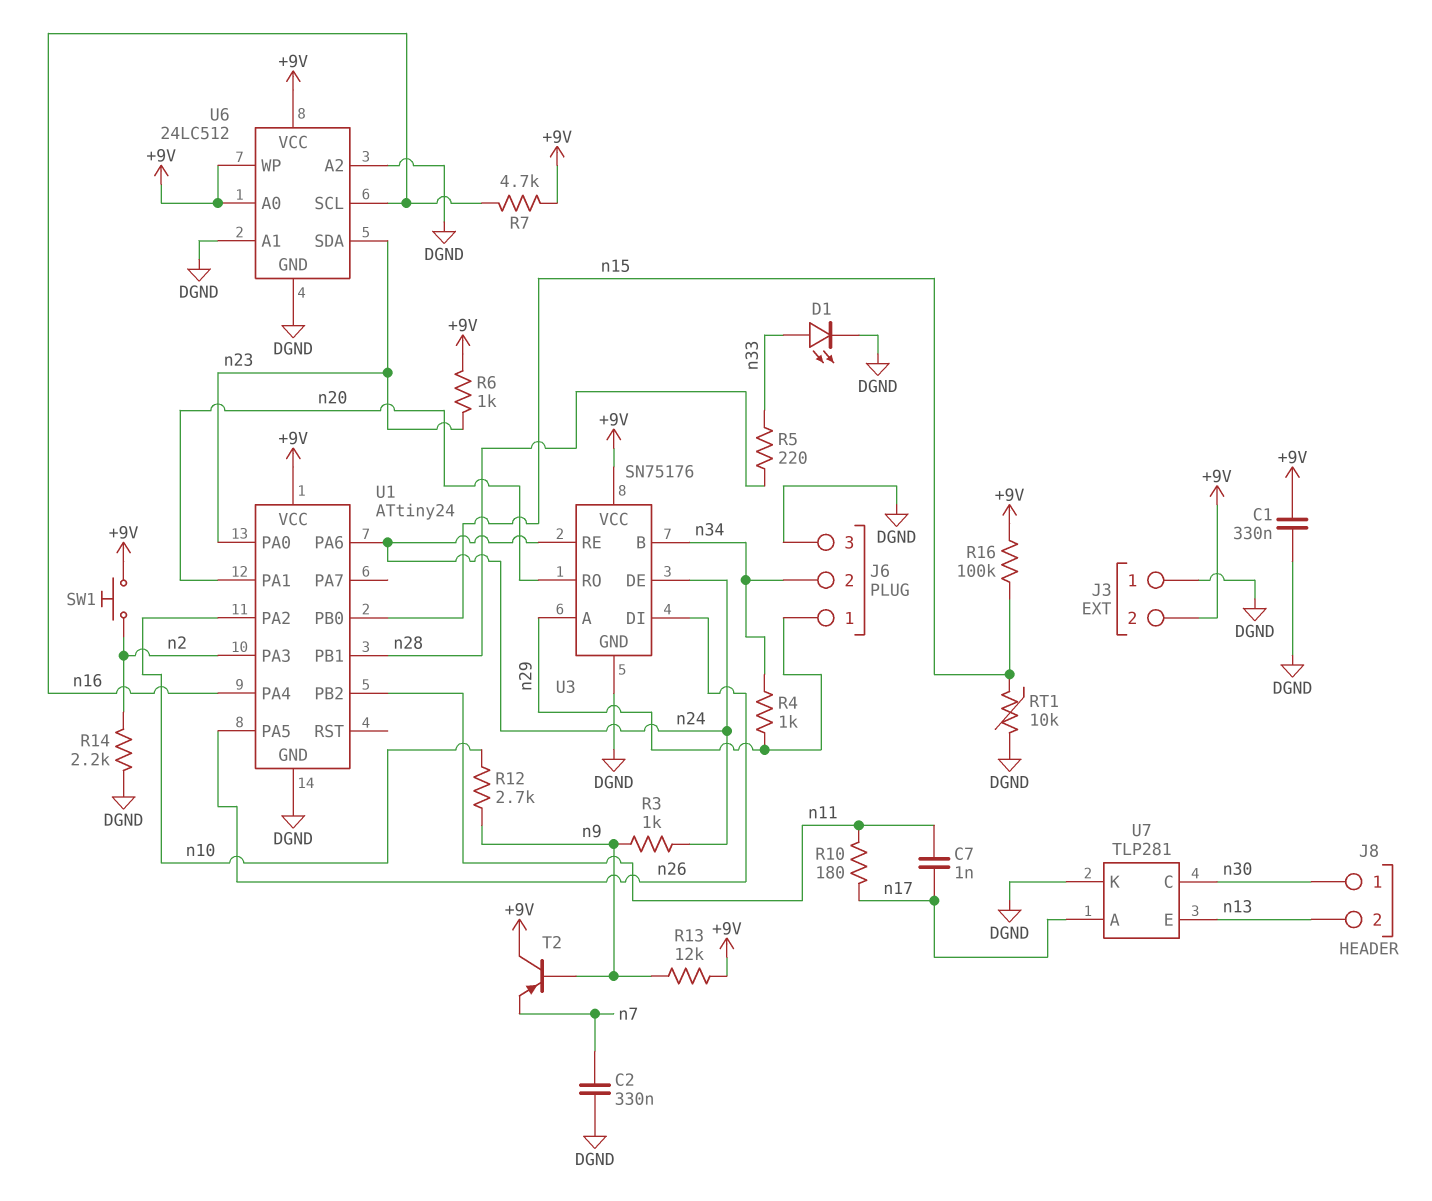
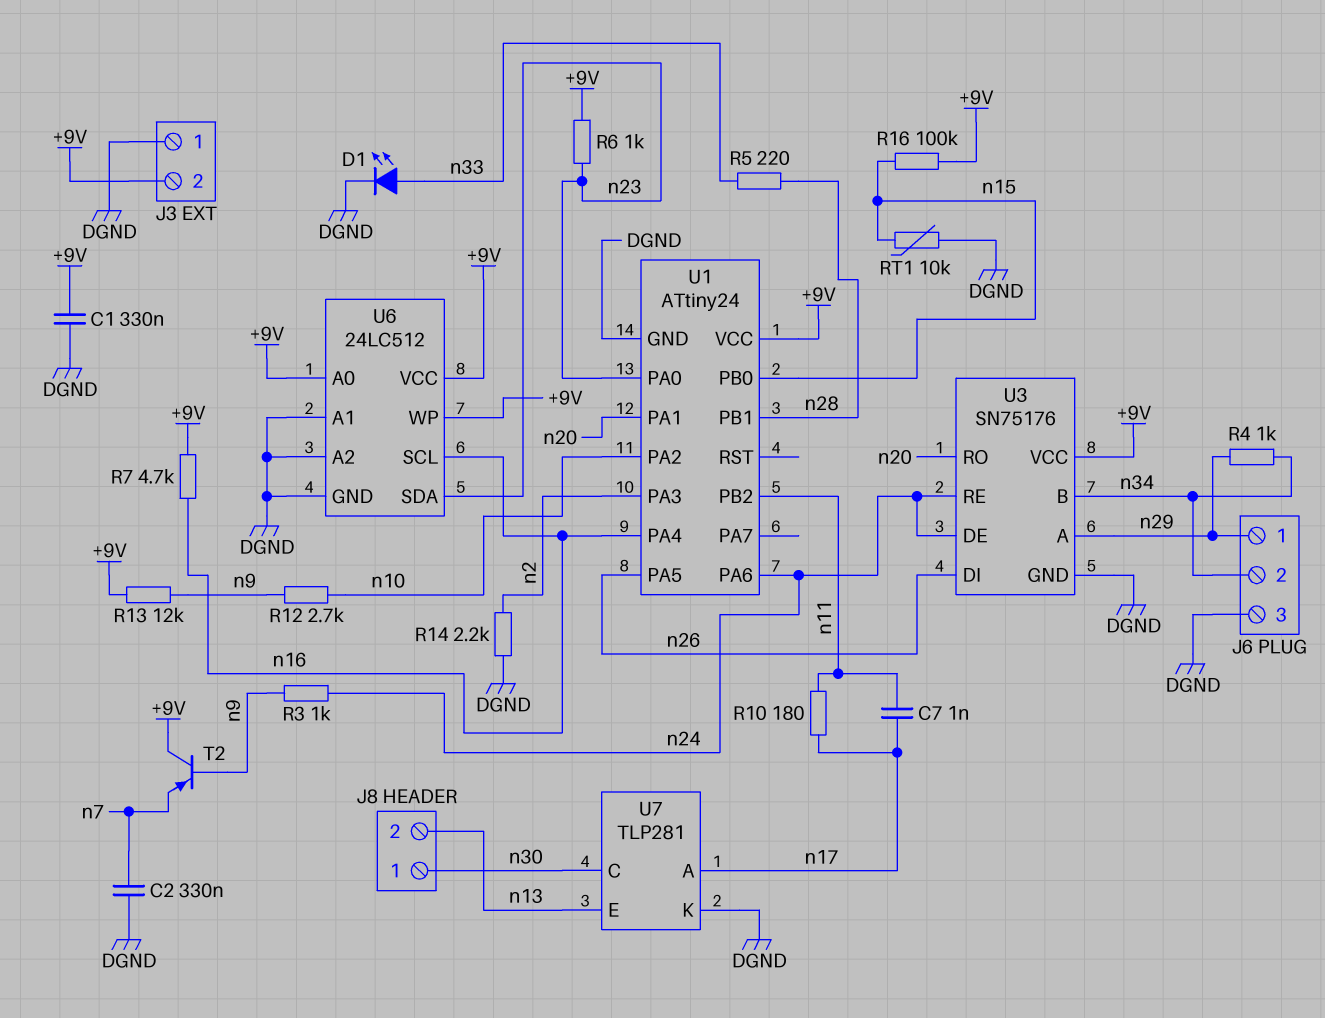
SW1: button (+9V, n2) -> none

